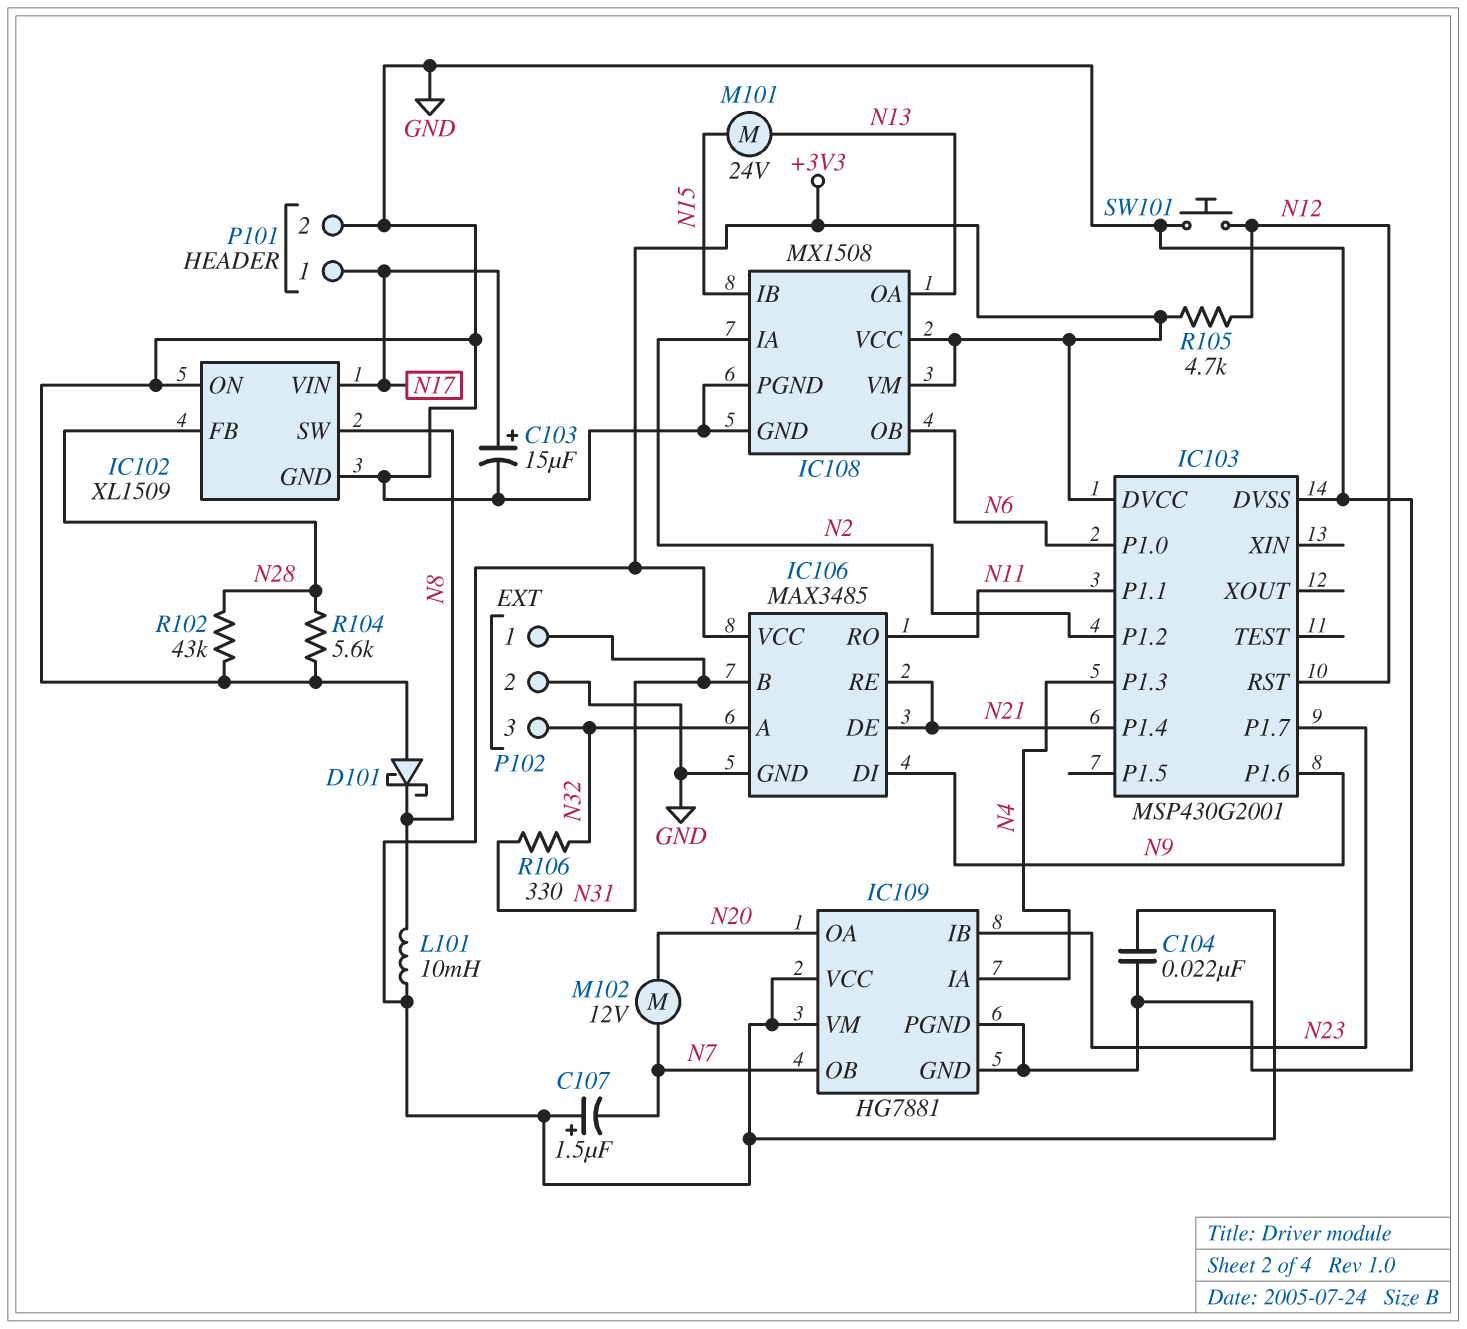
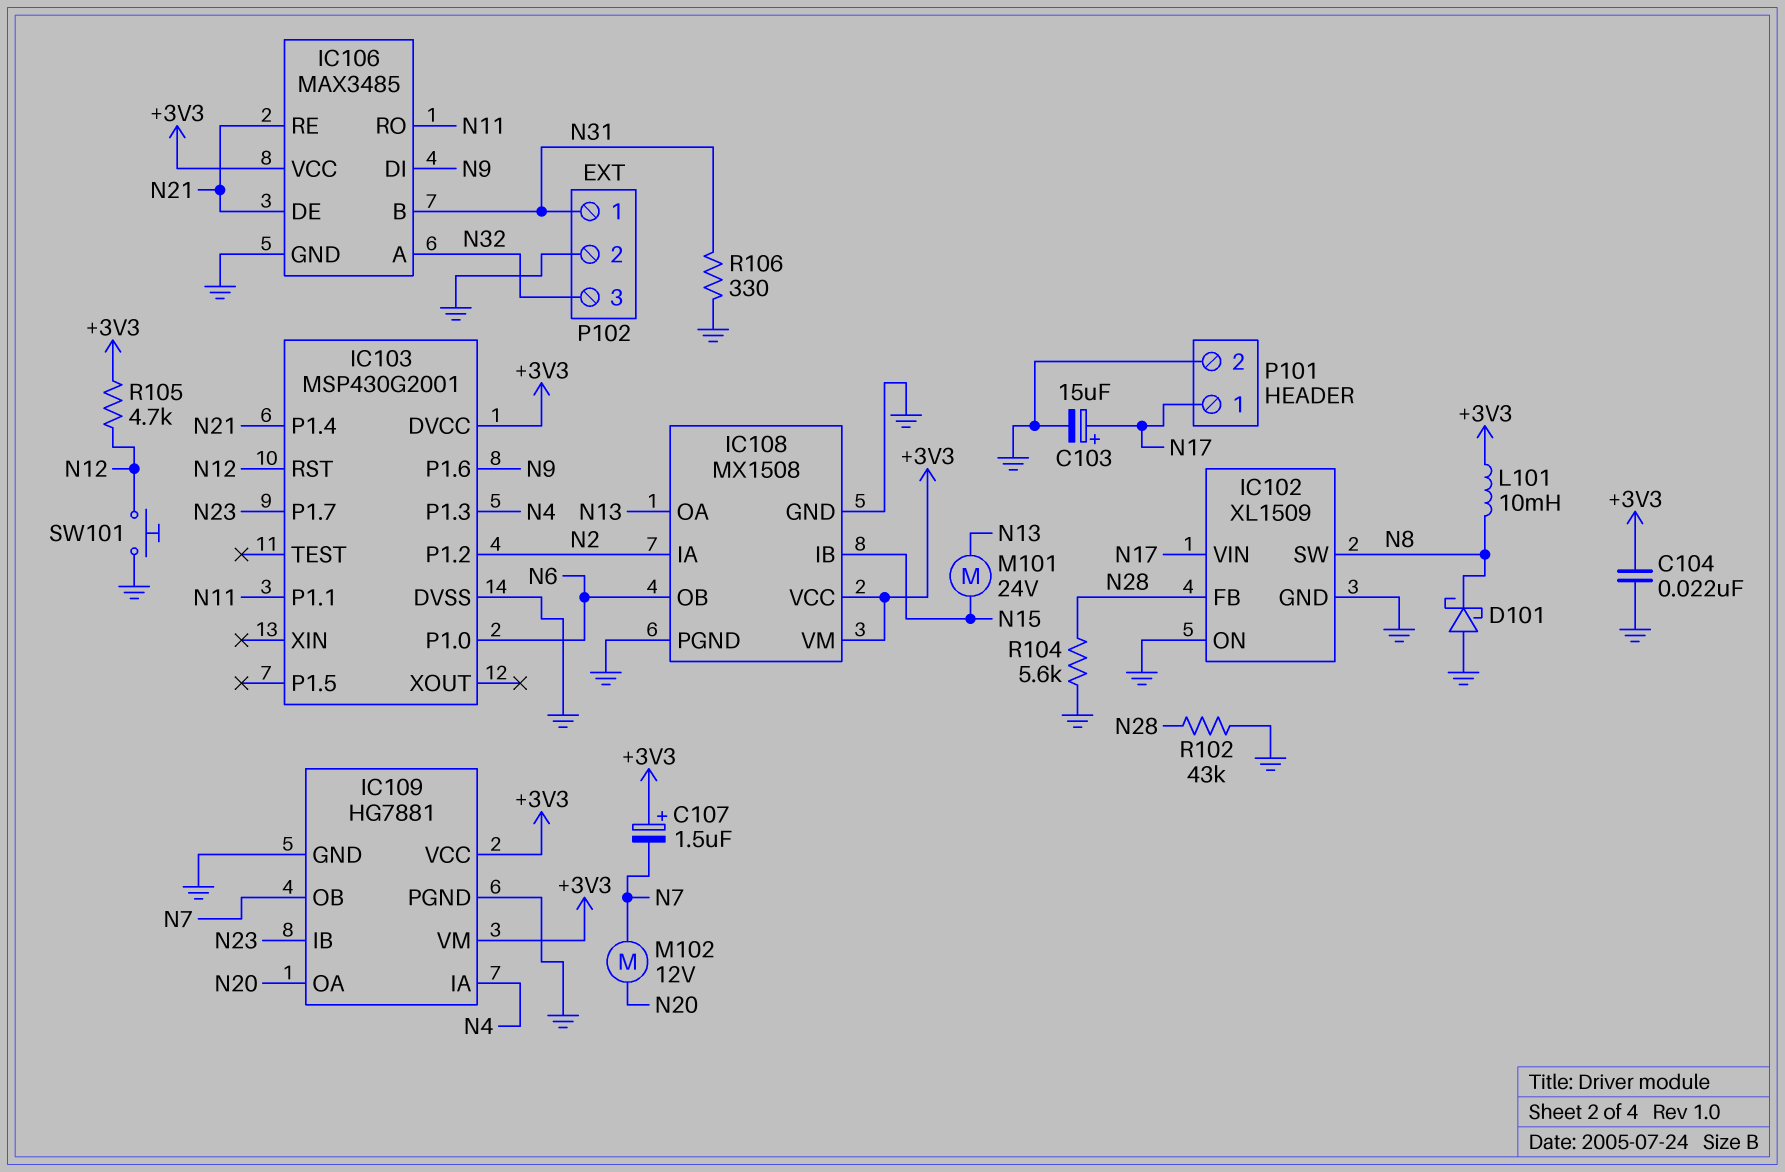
R106: 330 (N31, N32) -> 330 (GND, N31)

